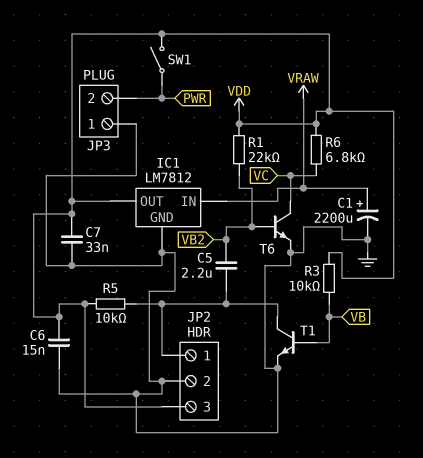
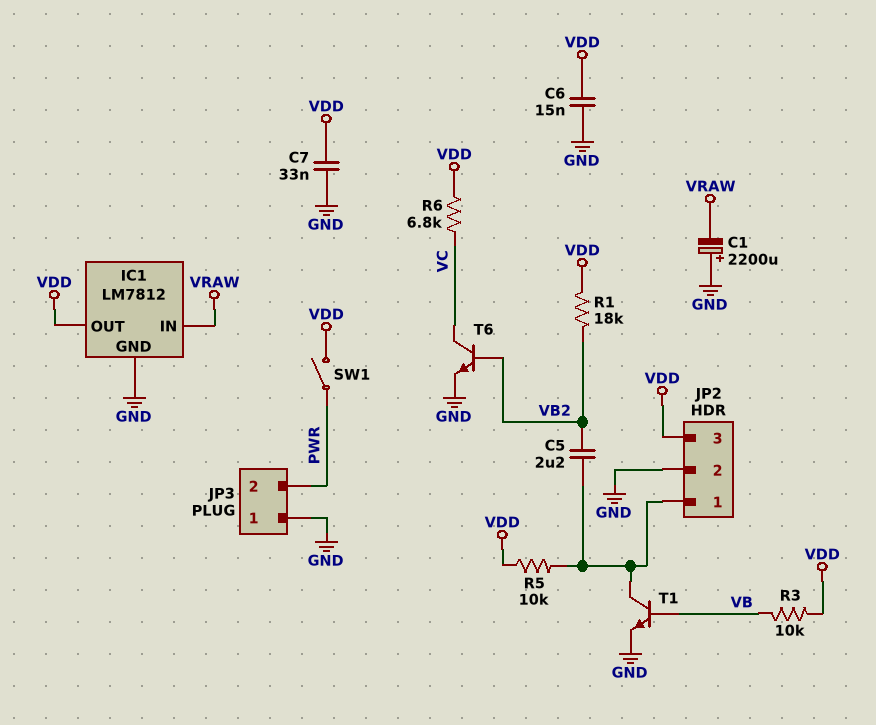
C1: 2200uF (plus VRAW, minus GND) -> 2200uF (plus GND, minus VRAW)
R1: 22k (VB2, VDD) -> 18k (VB2, VDD)

